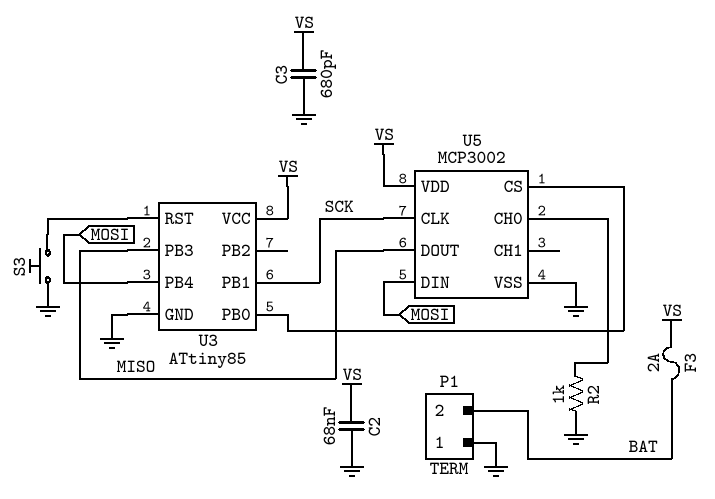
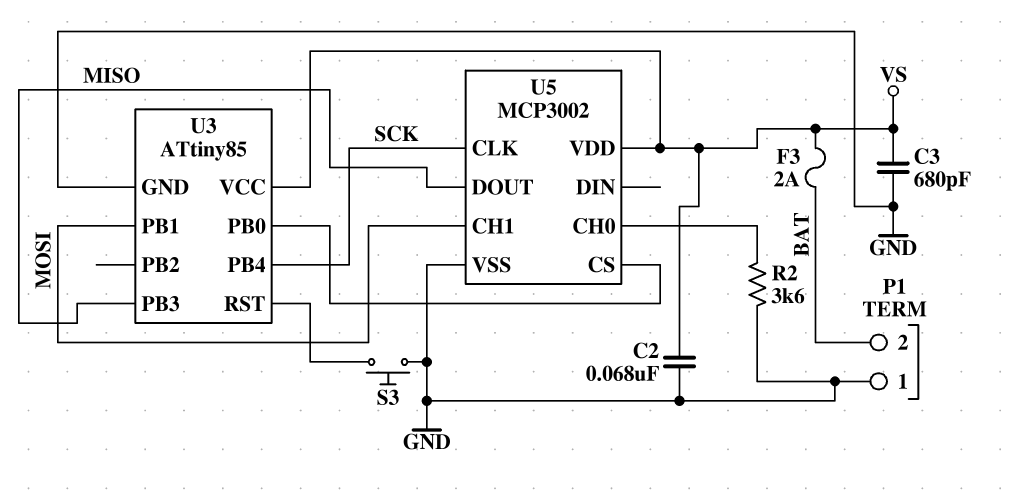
R2: 1k (GND, U5/CH0) -> 3.6k (GND, U5/CH0)
U3 pin PB1: SCK -> MOSI
U3 pin PB4: MOSI -> SCK
U5 pin CH1: none -> MOSI
U5 pin DIN: MOSI -> none

